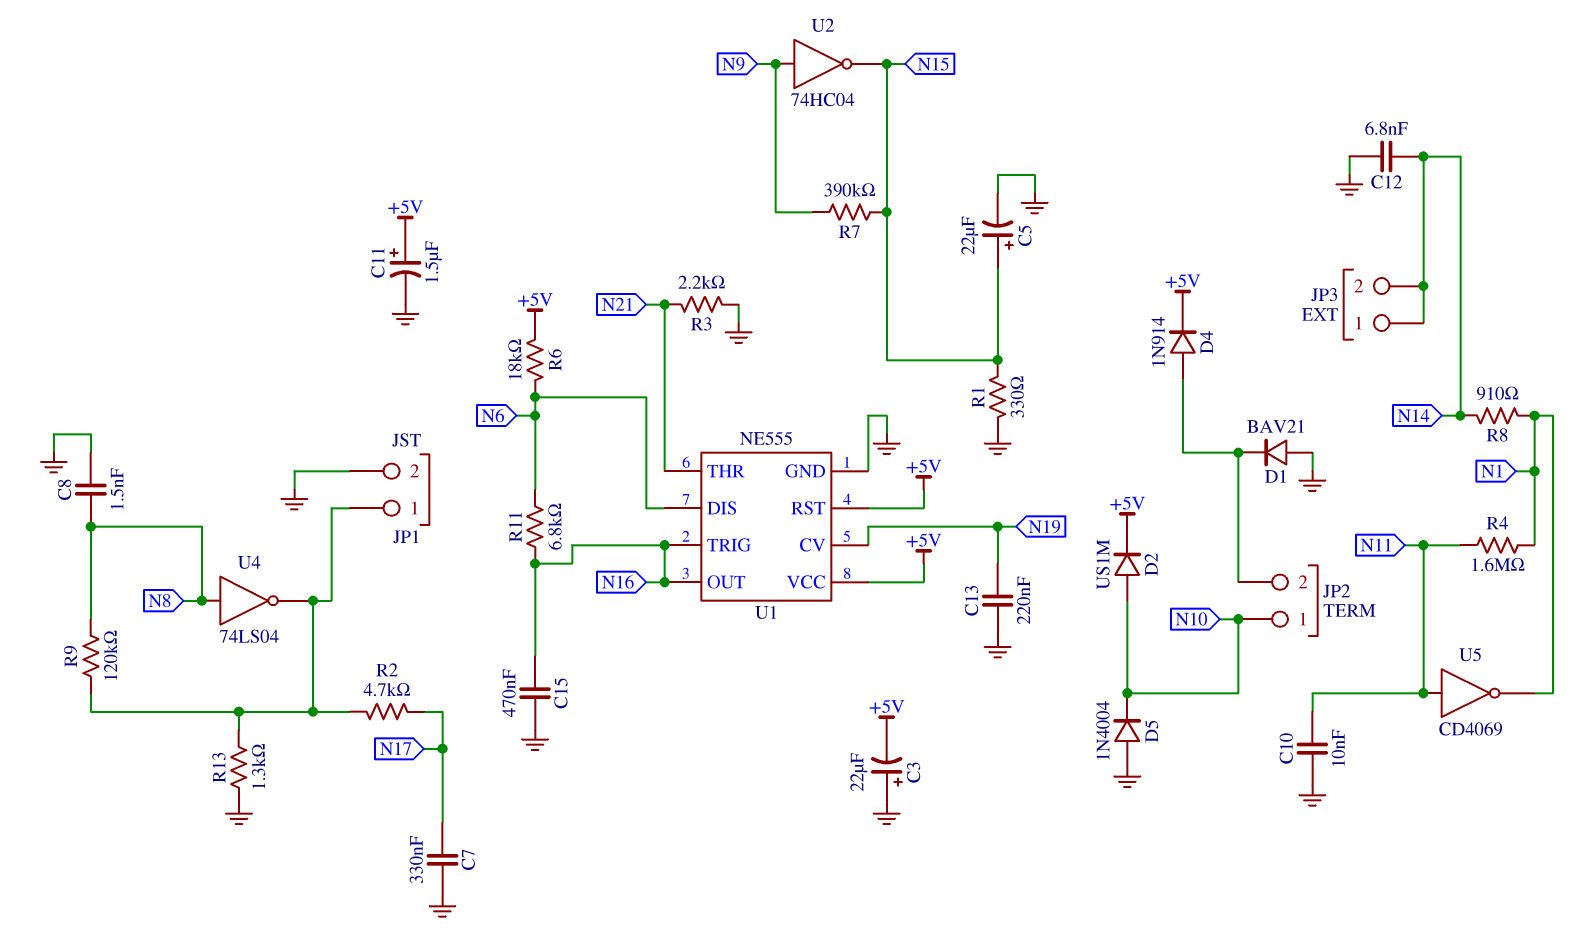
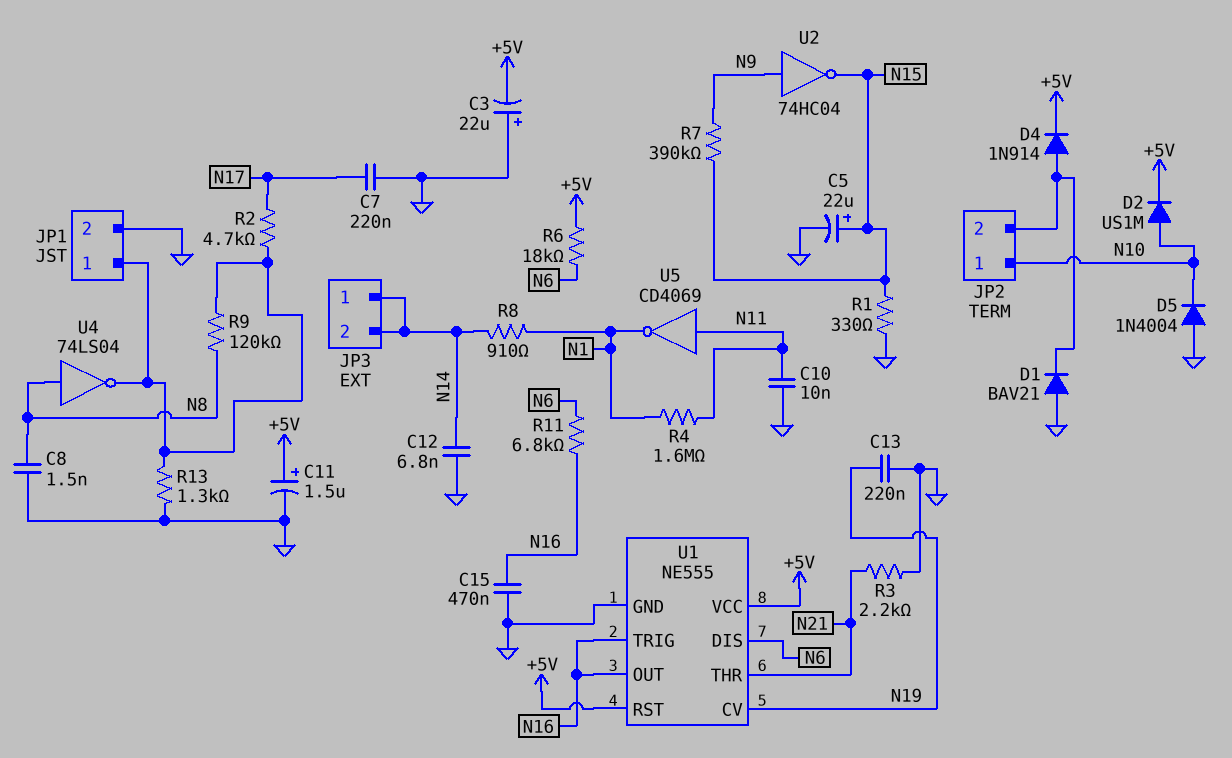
C7: 330nF (GND, N17) -> 220nF (GND, N17)

